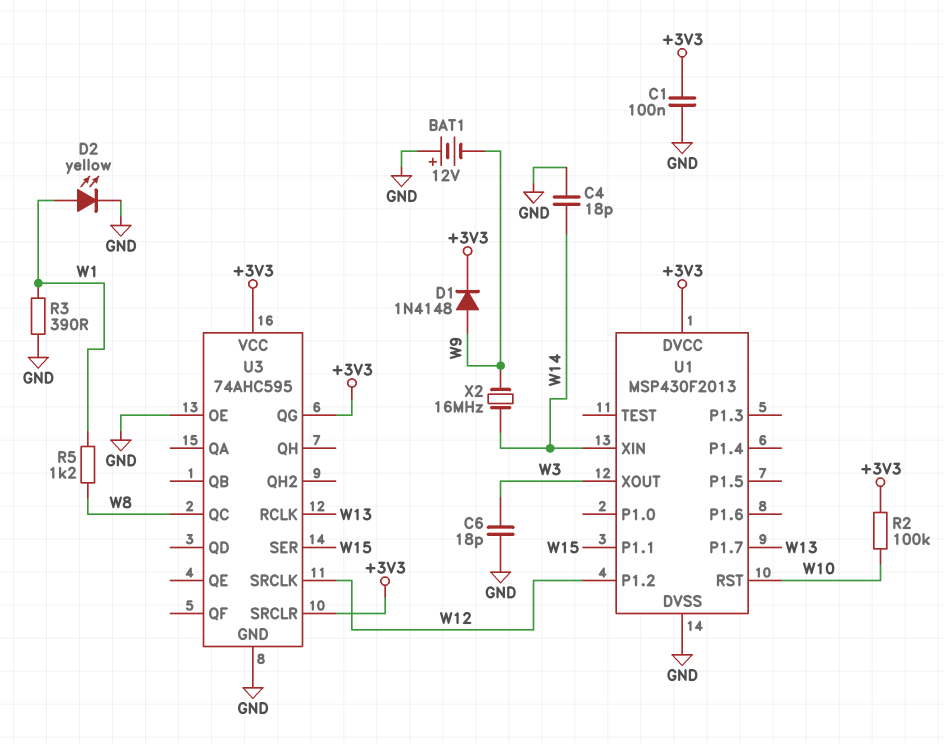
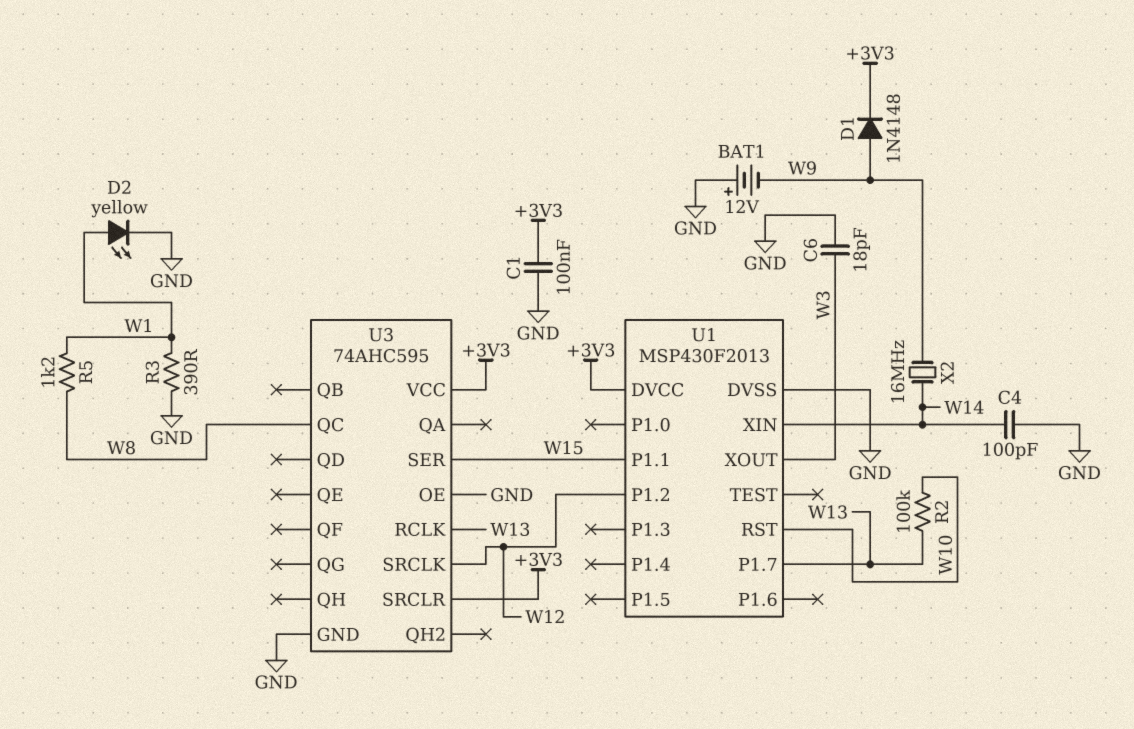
C4: 18pF (GND, W14) -> 100pF (GND, W14)
R2: 100k (+3V3, W10) -> 100k (W10, W13)
U3 pin QG: +3V3 -> none

